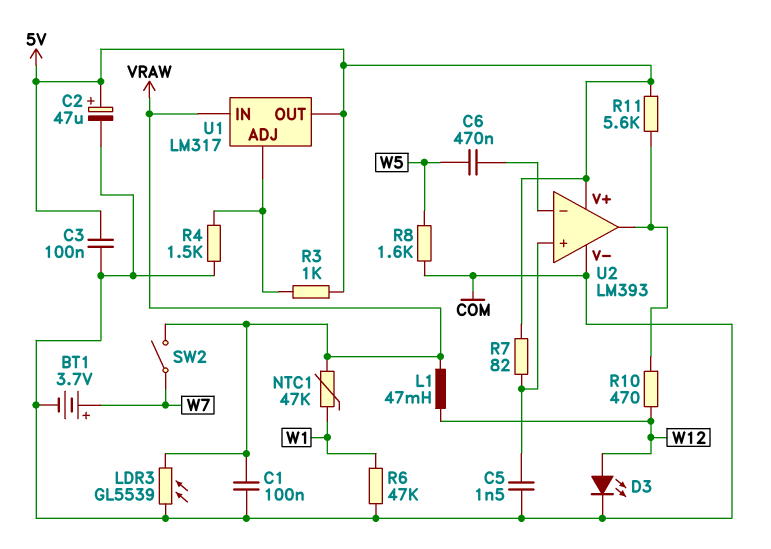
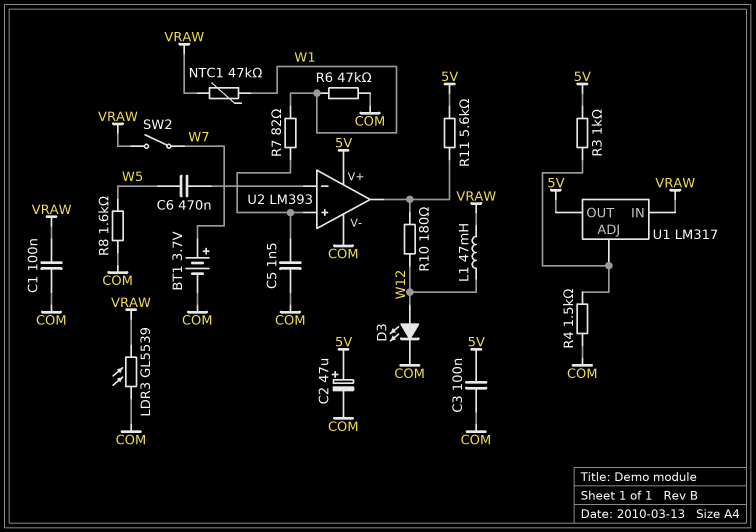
R7: 82 (5V, U2/in+) -> 82 (U2/in+, W1)
R10: 470 (U2/out, W12) -> 180 (U2/out, W12)

